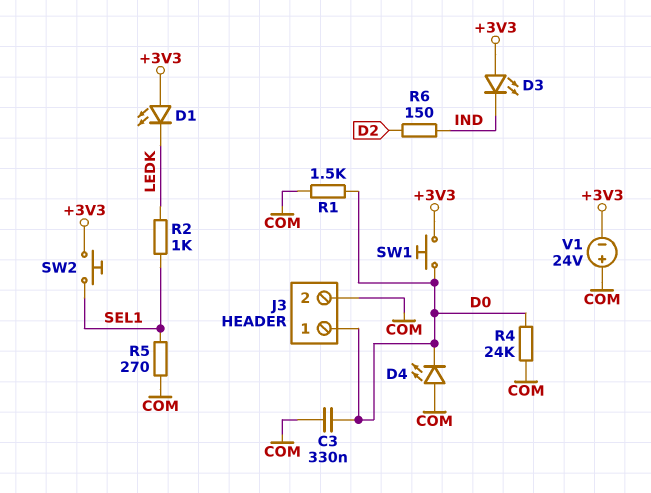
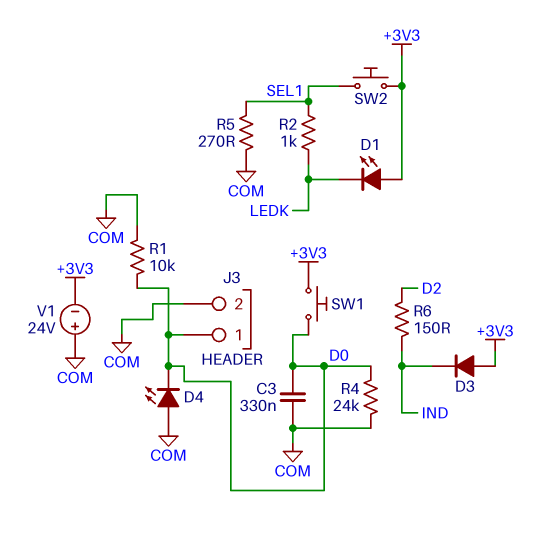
D3: LED (A +3V3, K IND) -> diode (A +3V3, K IND)
R1: 1.5k (COM, D0) -> 10k (COM, D0)

